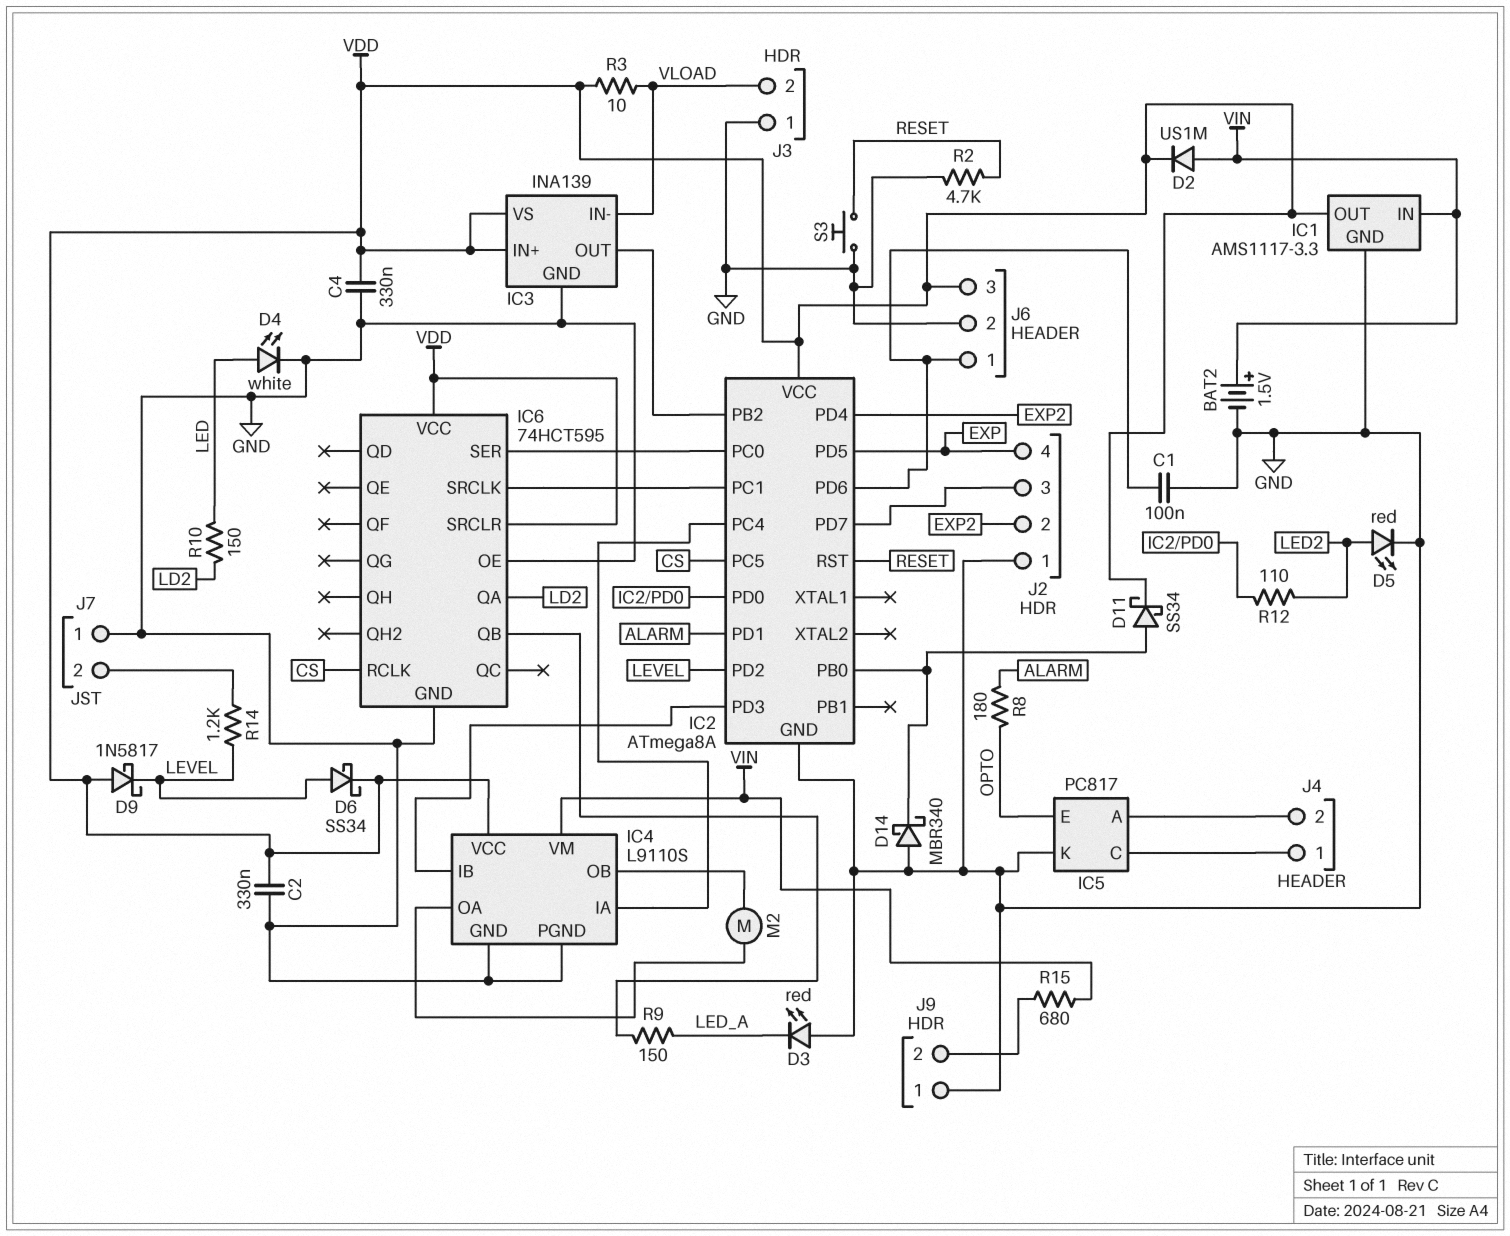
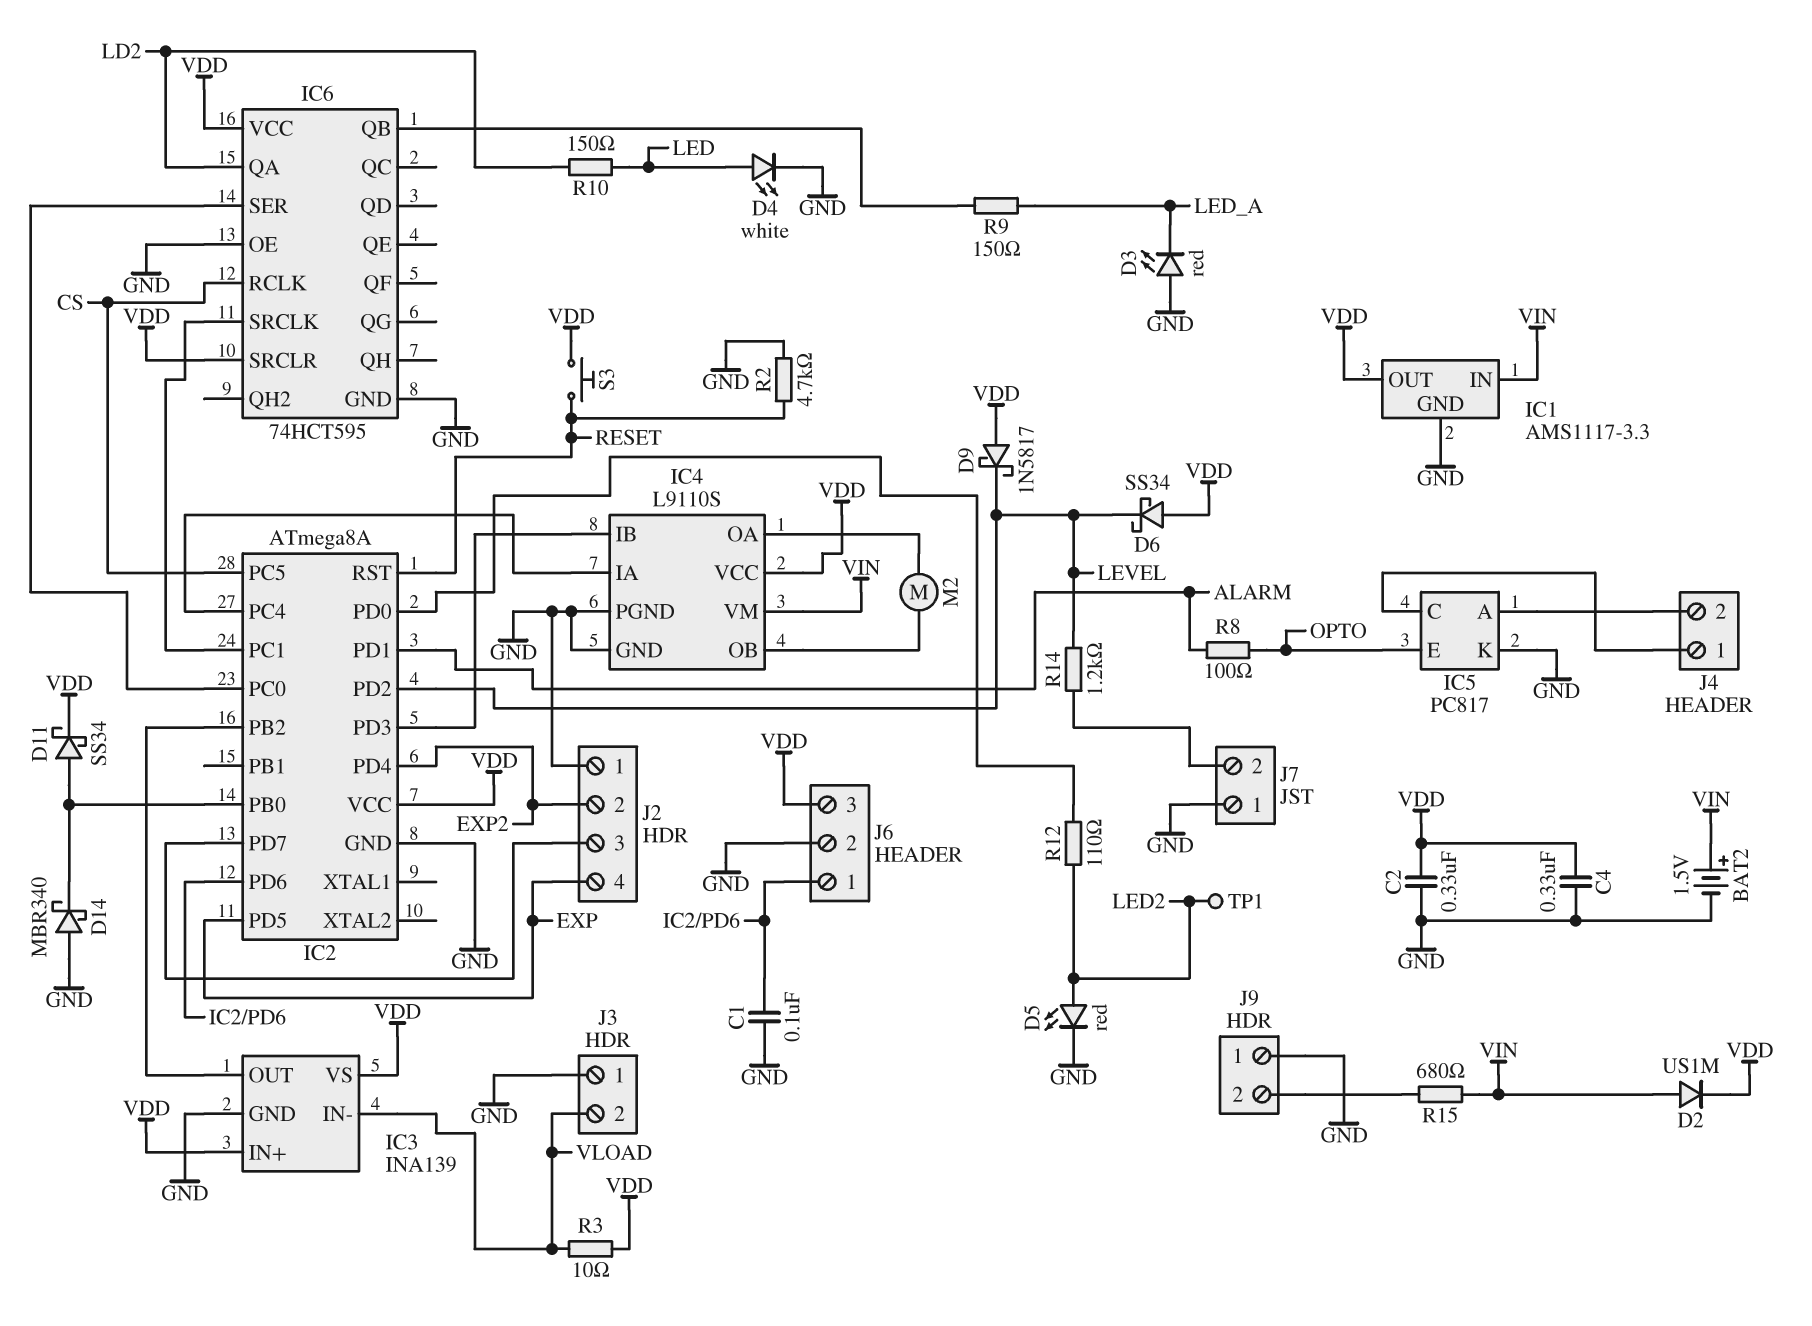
D6: schottky SS34 (A LEVEL, K VDD) -> schottky SS34 (A VDD, K LEVEL)
R8: 180 (ALARM, OPTO) -> 100 (ALARM, OPTO)
S3: button (GND, RESET) -> button (RESET, VDD)
TP1: none -> test point (LED2)

